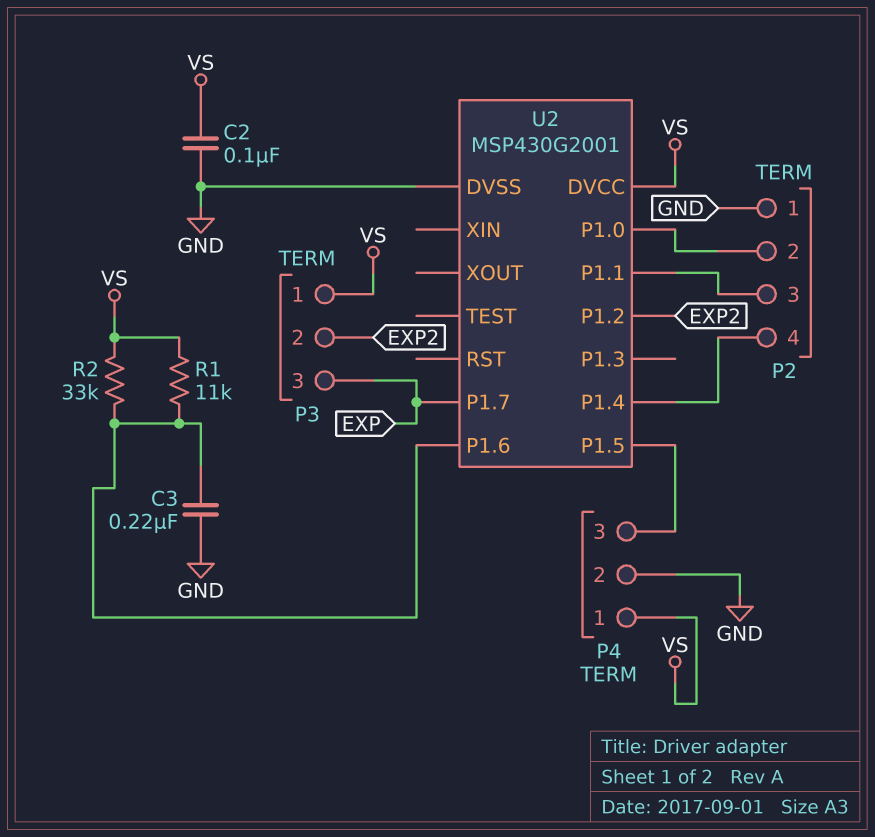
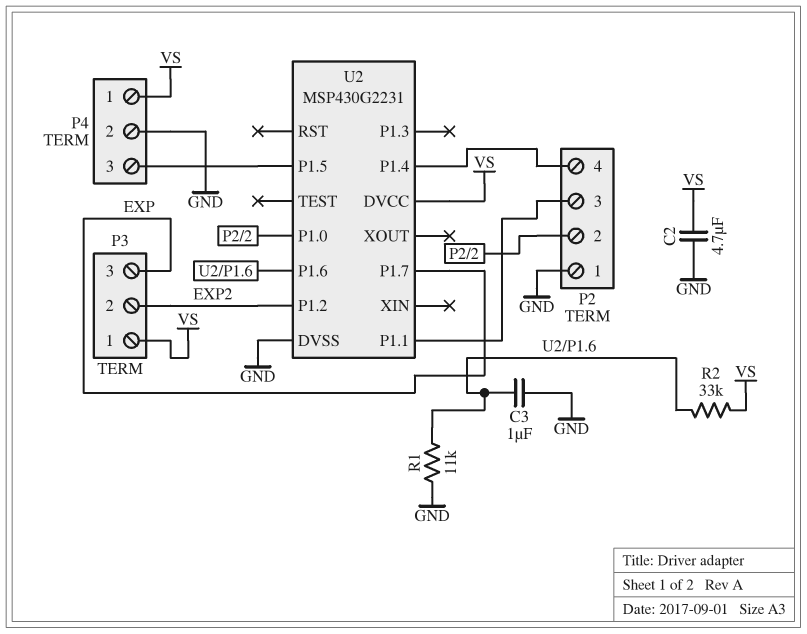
C2: 100nF (GND, VS) -> 4.7uF (GND, VS)
C3: 220nF (GND, U2/P1.6) -> 1uF (GND, U2/P1.6)
R1: 11k (U2/P1.6, VS) -> 11k (GND, U2/P1.6)
U2: MSP430G2001 -> MSP430G2231

